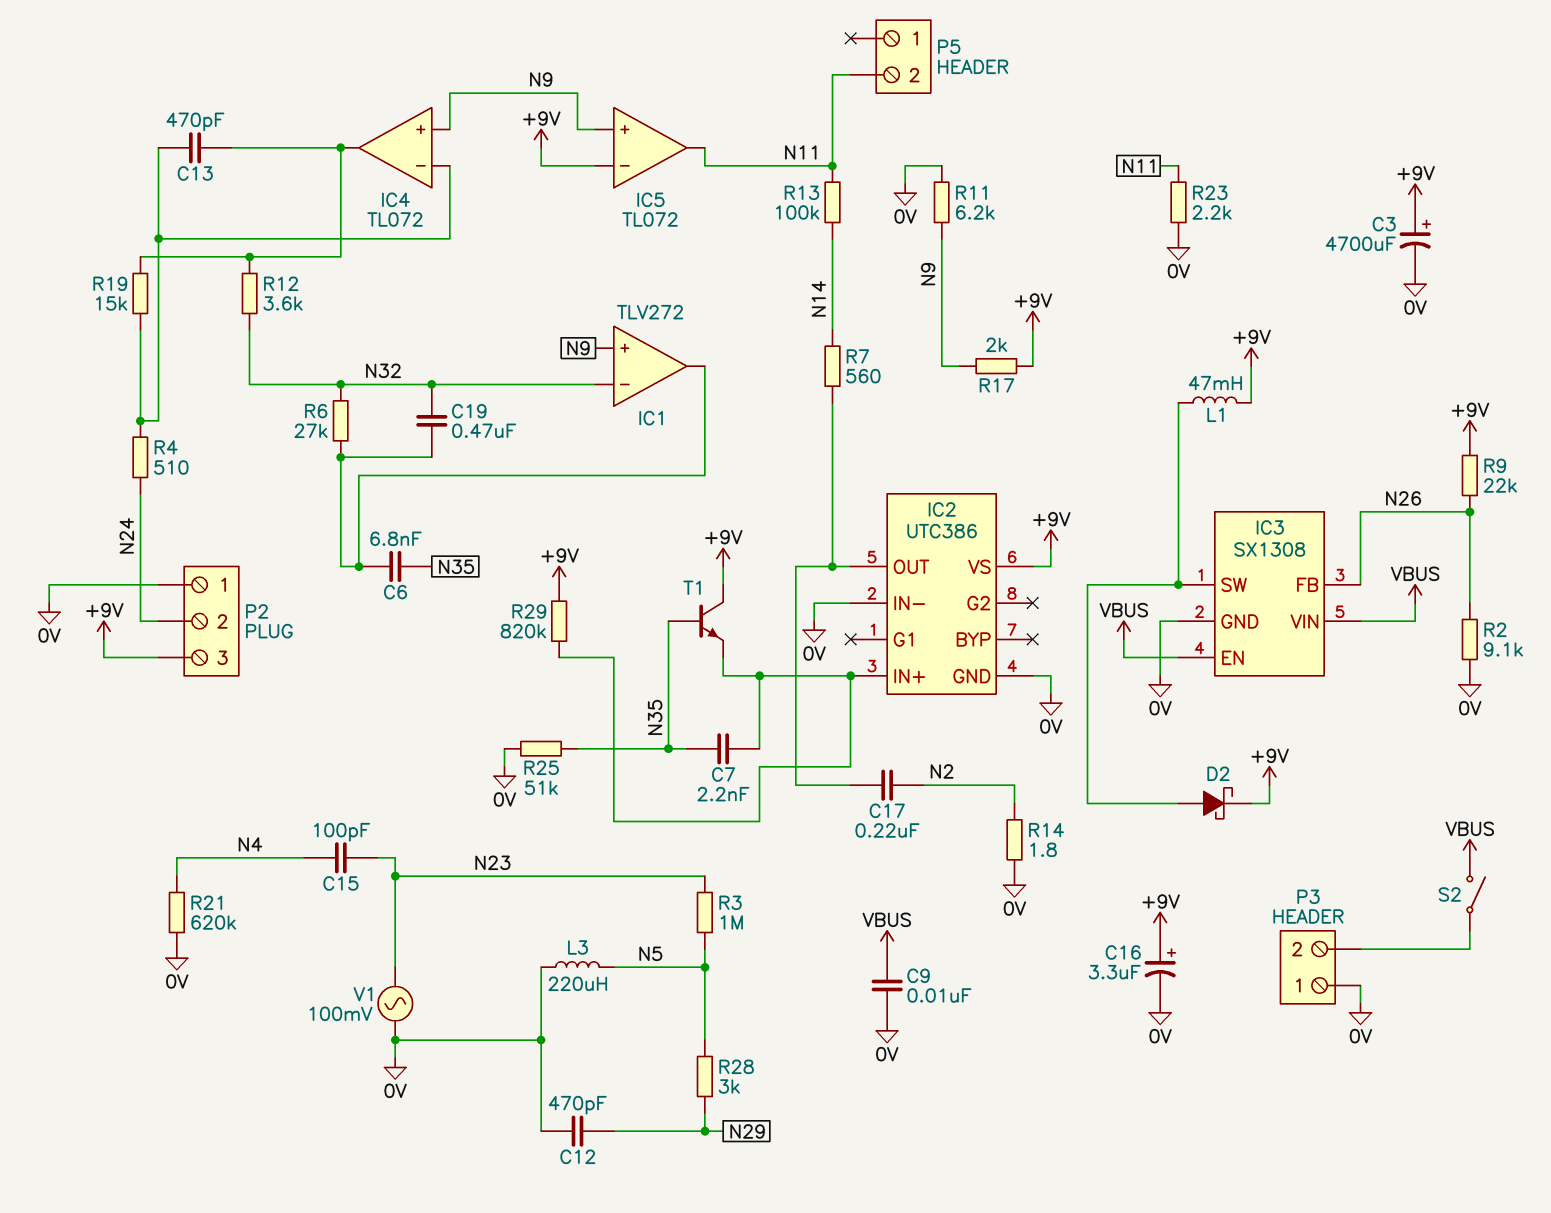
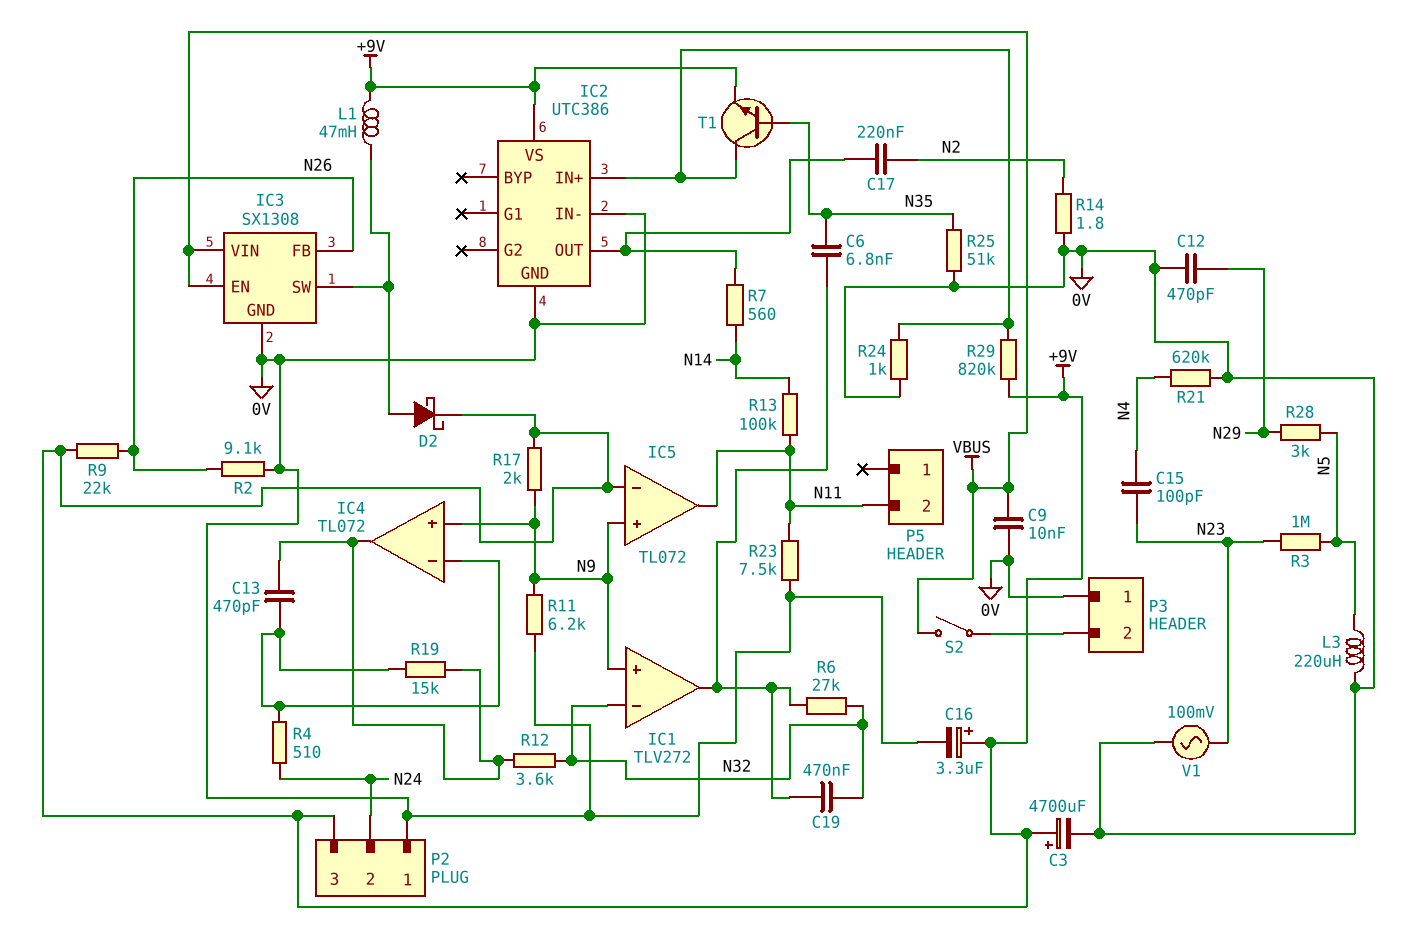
C7: 2.2nF (IC2/IN+, N35) -> none
R23: 2.2k (0V, N11) -> 7.5k (0V, N11)
R24: none -> 1k (0V, IC2/IN+)
T1: NPN (B N35, C +9V, E IC2/IN+) -> NPN (B N35, C IC2/IN+, E +9V)

